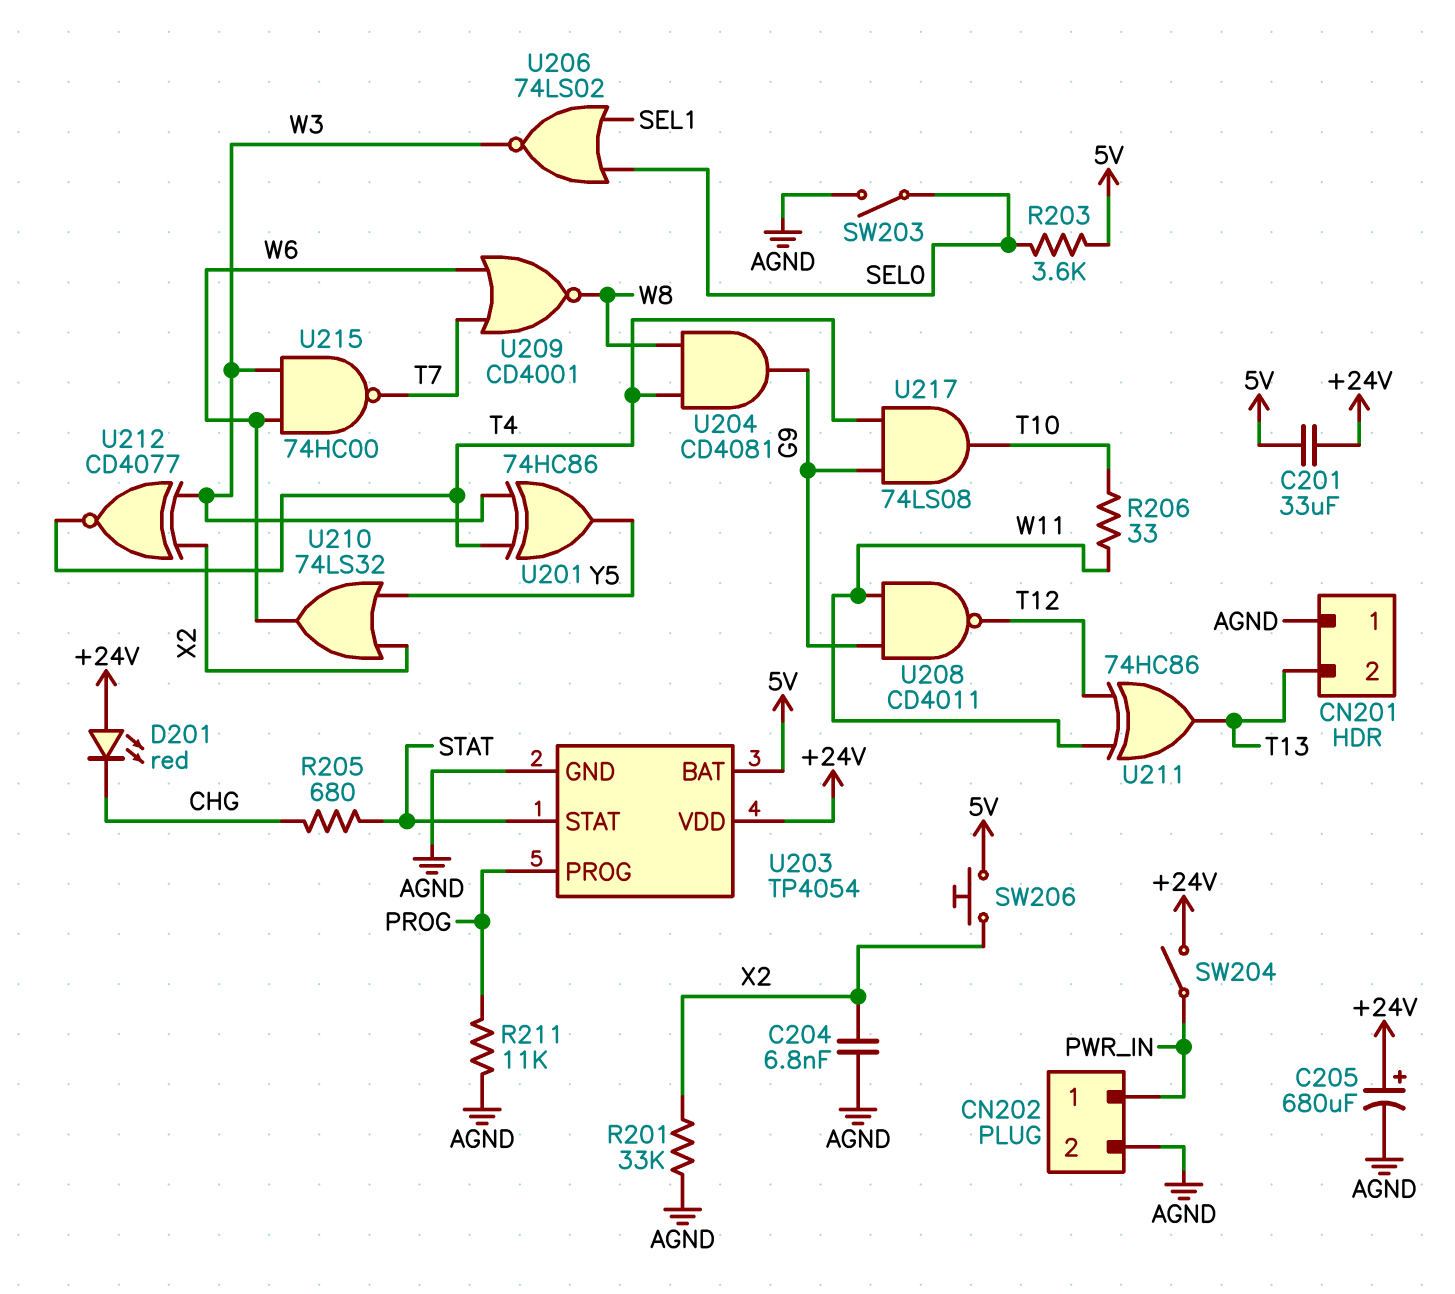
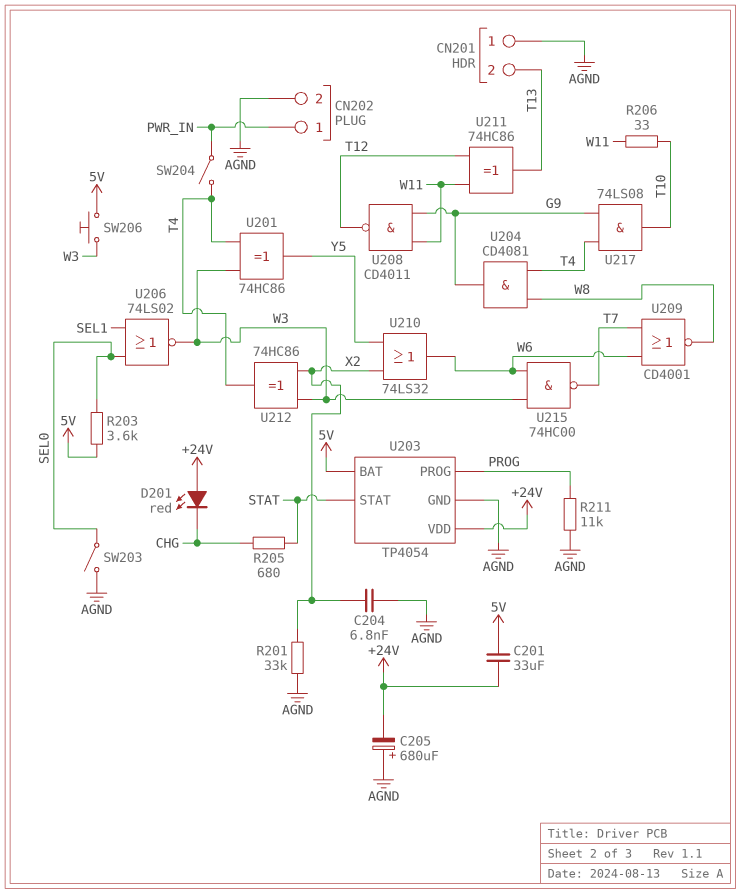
C205: 680uF (plus +24V, minus AGND) -> 680uF (plus AGND, minus +24V)
SW204: switch (+24V, PWR_IN) -> switch (PWR_IN, T4)
SW206: button (5V, X2) -> button (5V, W3)
U212: XNOR CD4077 (in W3, in X2, out T4) -> XOR 74HC86 (in W3, in X2, out T4)

